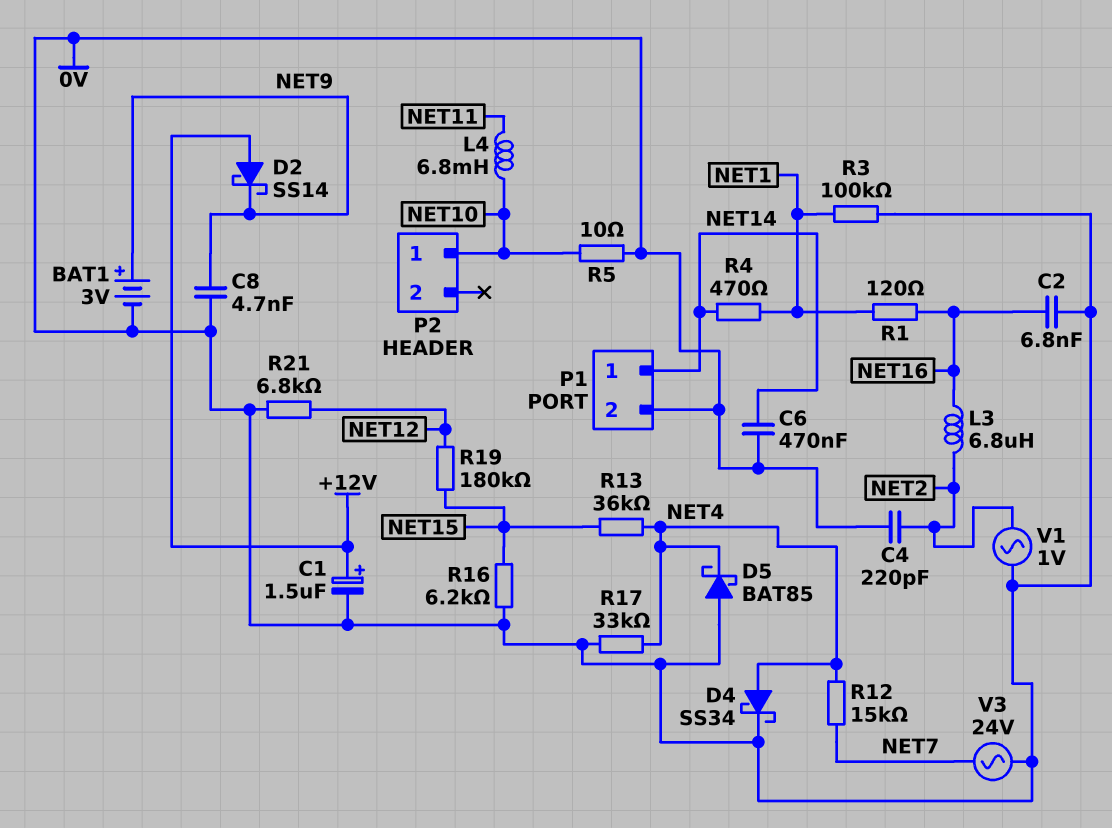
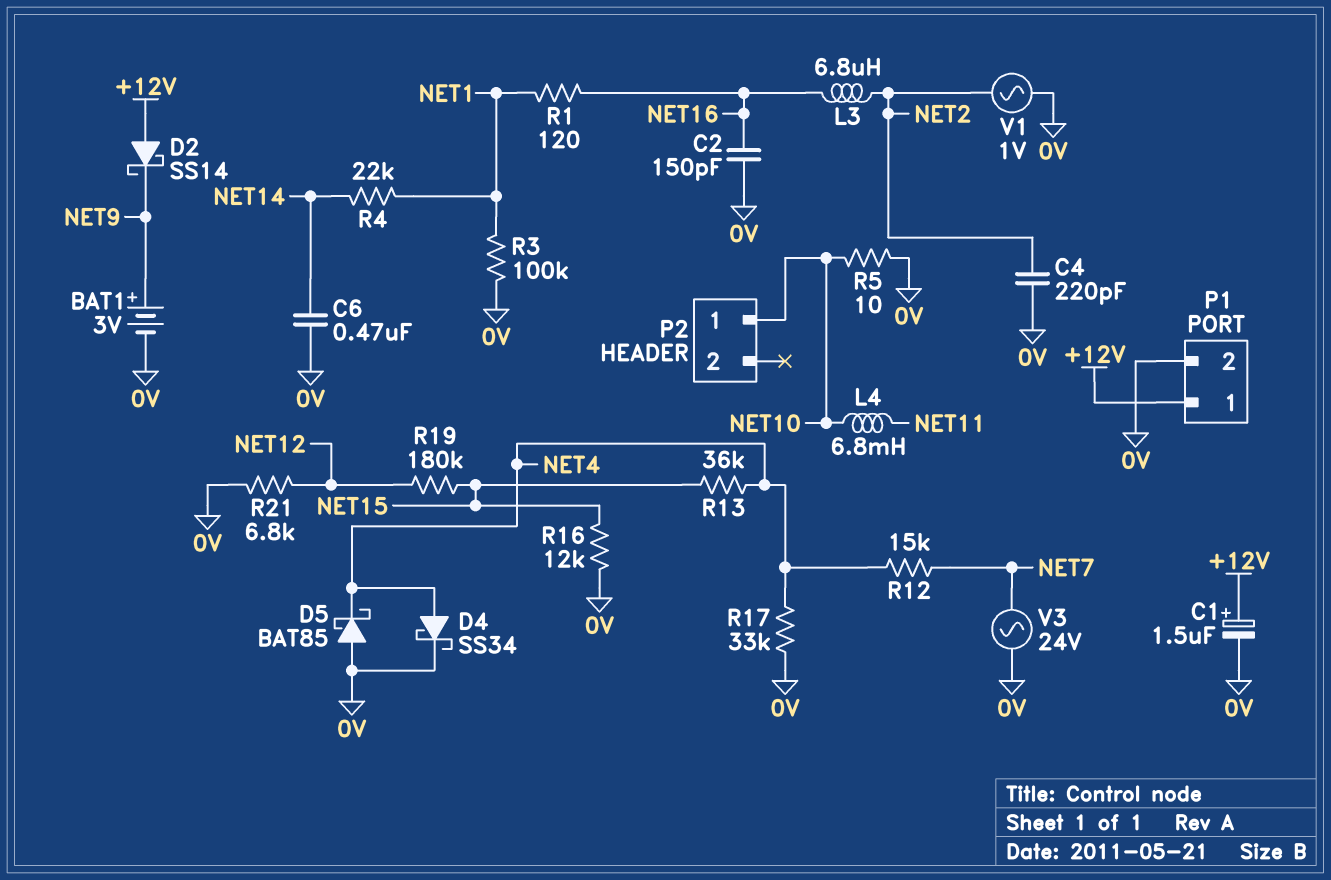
C2: 6.8nF (0V, NET16) -> 150pF (0V, NET16)
C8: 4.7nF (0V, NET9) -> none
P1 pin 1: NET14 -> +12V
R4: 470 (NET1, NET14) -> 22k (NET1, NET14)
R16: 6.2k (0V, NET15) -> 12k (0V, NET15)

